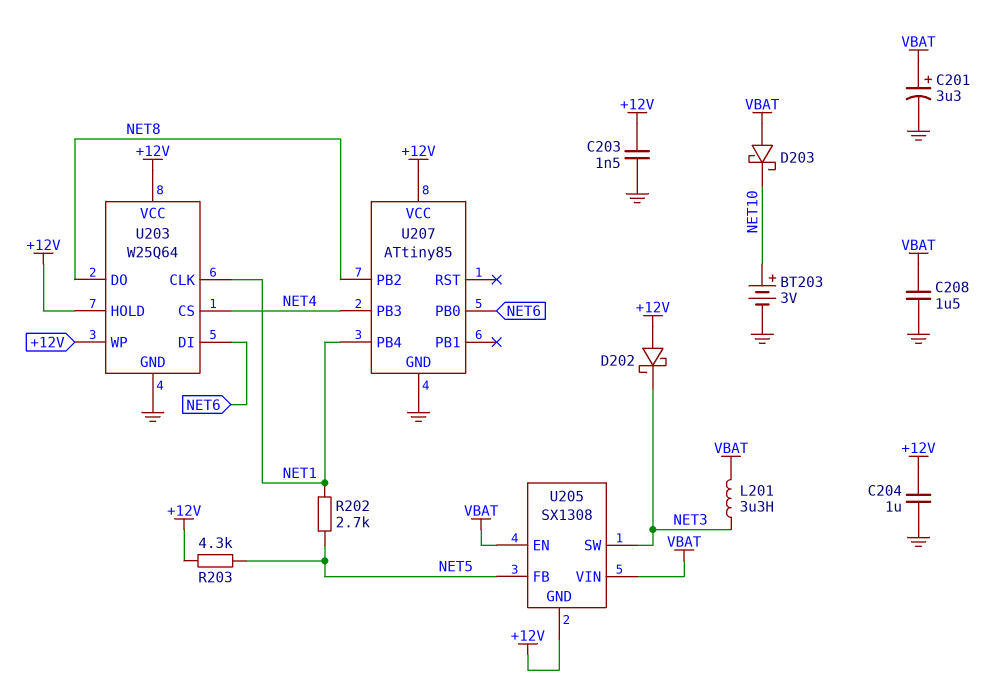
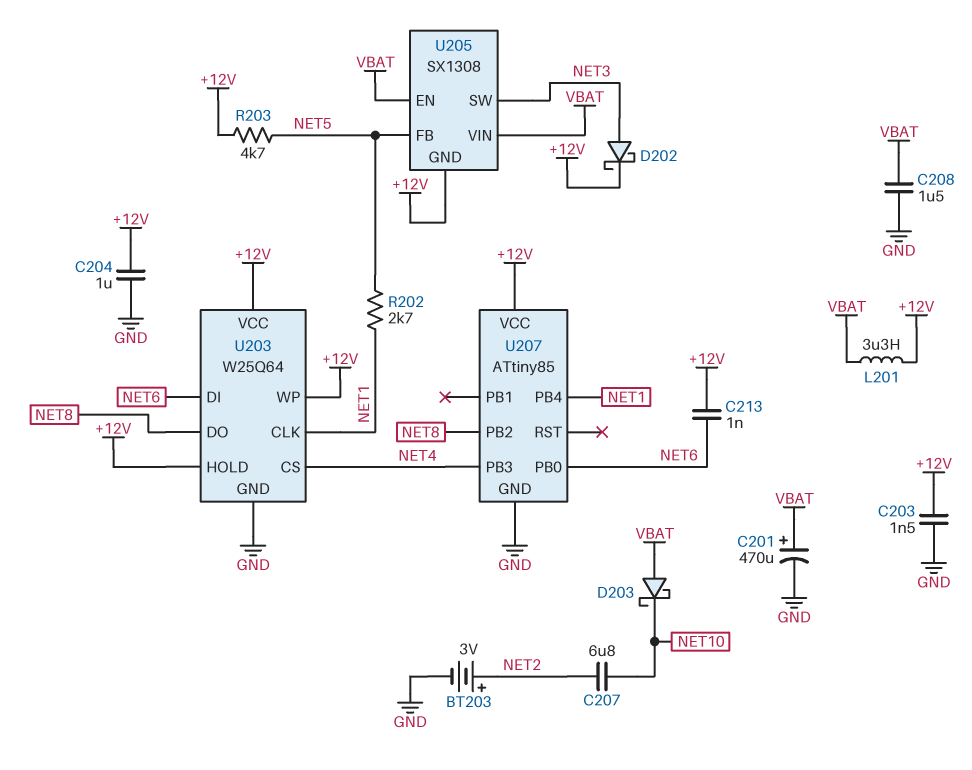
BT203: 3V (plus NET10, minus GND) -> 3V (plus NET2, minus GND)
C201: 3.3uF (plus VBAT, minus GND) -> 470uF (plus VBAT, minus GND)
C207: none -> 6.8uF (NET2, NET10)
C213: none -> 1nF (+12V, NET6)
D202: schottky (A +12V, K NET3) -> schottky (A NET3, K +12V)
L201: 3.3uH (NET3, VBAT) -> 3.3uH (+12V, VBAT)
R203: 4.3k (+12V, NET5) -> 4.7k (+12V, NET5)

